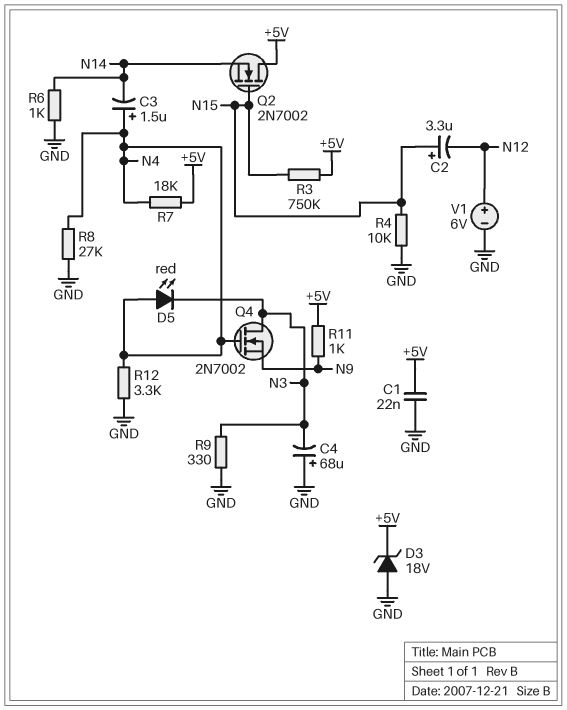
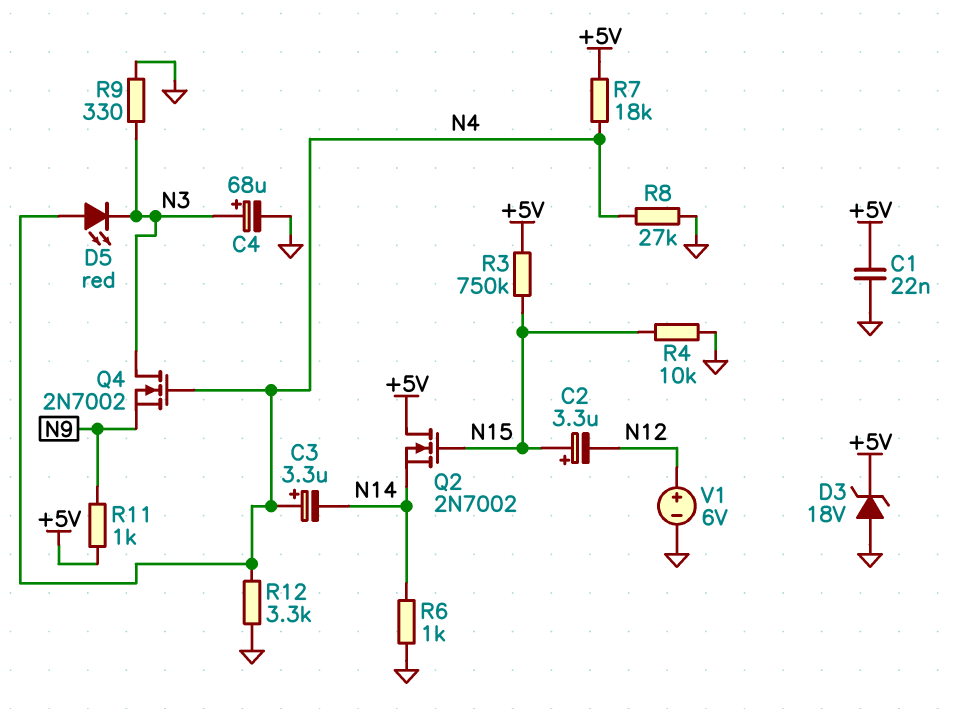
C3: 1.5uF (plus N4, minus N14) -> 3.3uF (plus N4, minus N14)
C4: 68uF (plus GND, minus N3) -> 68uF (plus N3, minus GND)

